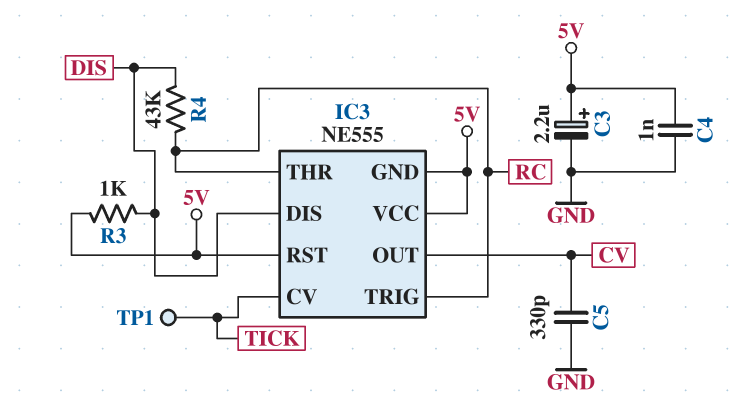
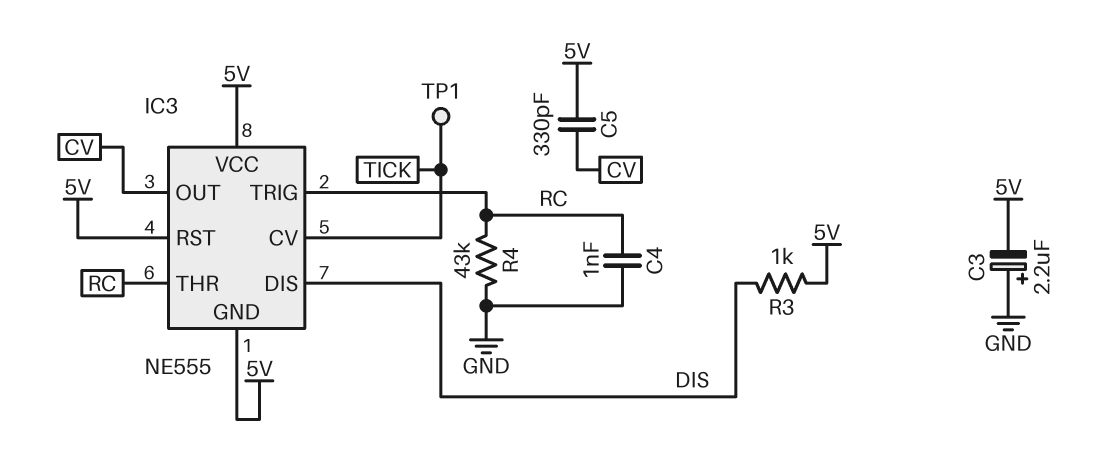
C3: 2.2uF (plus 5V, minus GND) -> 2.2uF (plus GND, minus 5V)
C4: 1nF (5V, GND) -> 1nF (GND, RC)
C5: 330pF (CV, GND) -> 330pF (5V, CV)
R4: 43k (DIS, RC) -> 43k (GND, RC)

